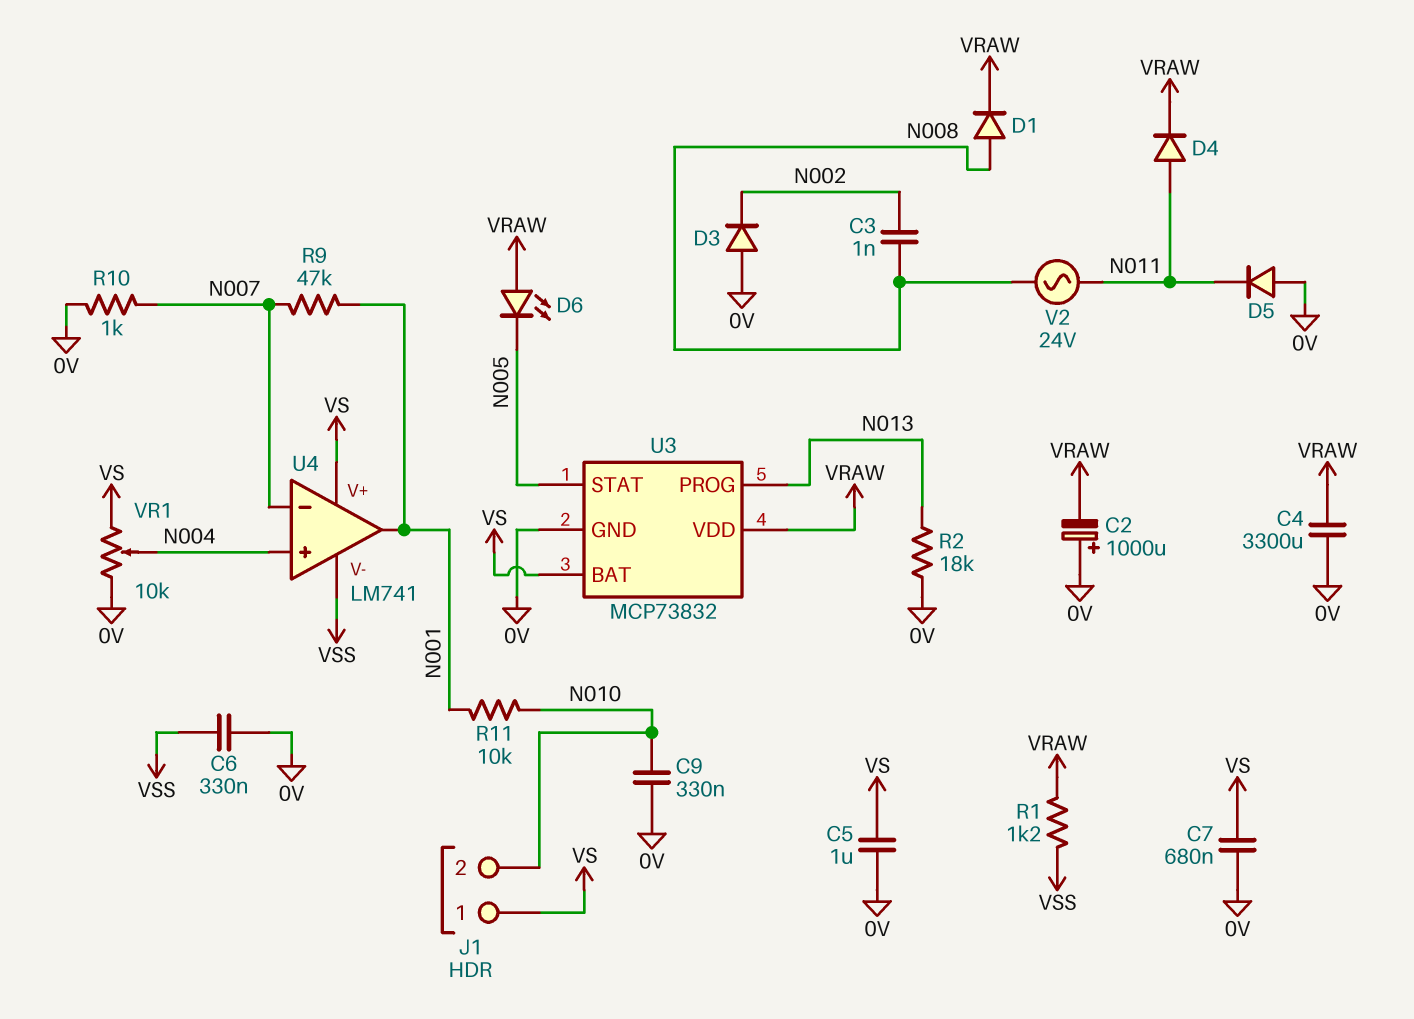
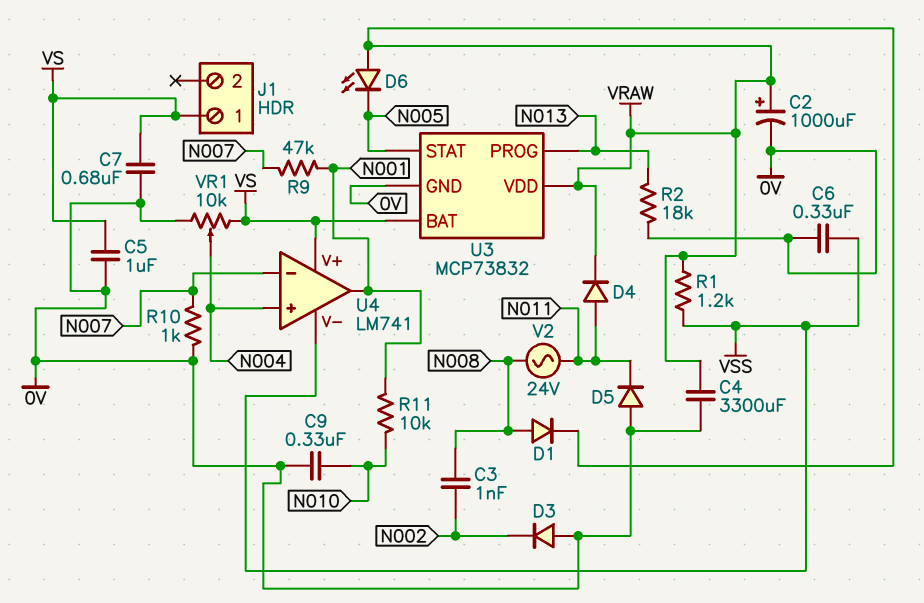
C2: 1000uF (plus 0V, minus VRAW) -> 1000uF (plus VRAW, minus 0V)
J1 pin 2: N010 -> none

